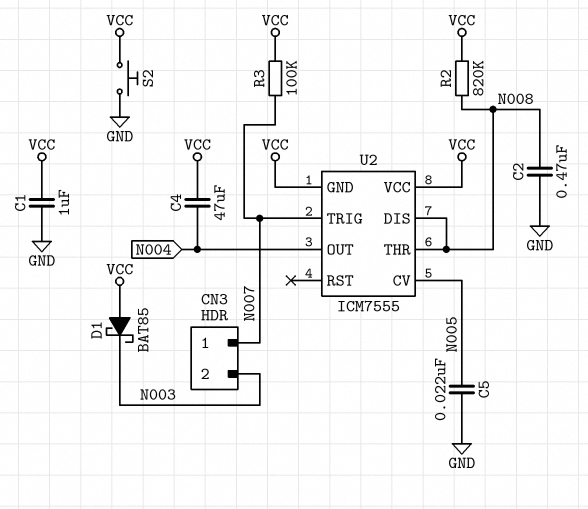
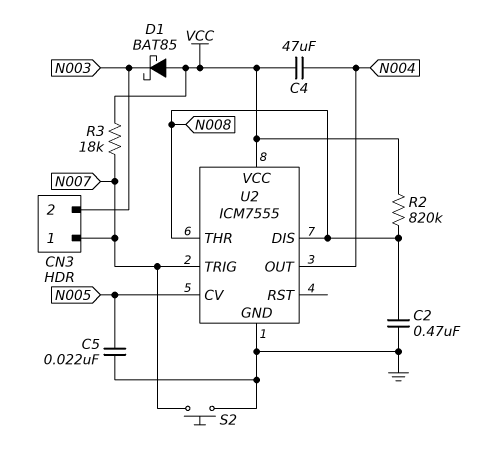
C1: 1uF (GND, VCC) -> none
R3: 100k (N007, VCC) -> 18k (N007, VCC)
S2: button (GND, VCC) -> button (GND, N007)
U2 pin GND: VCC -> GND

